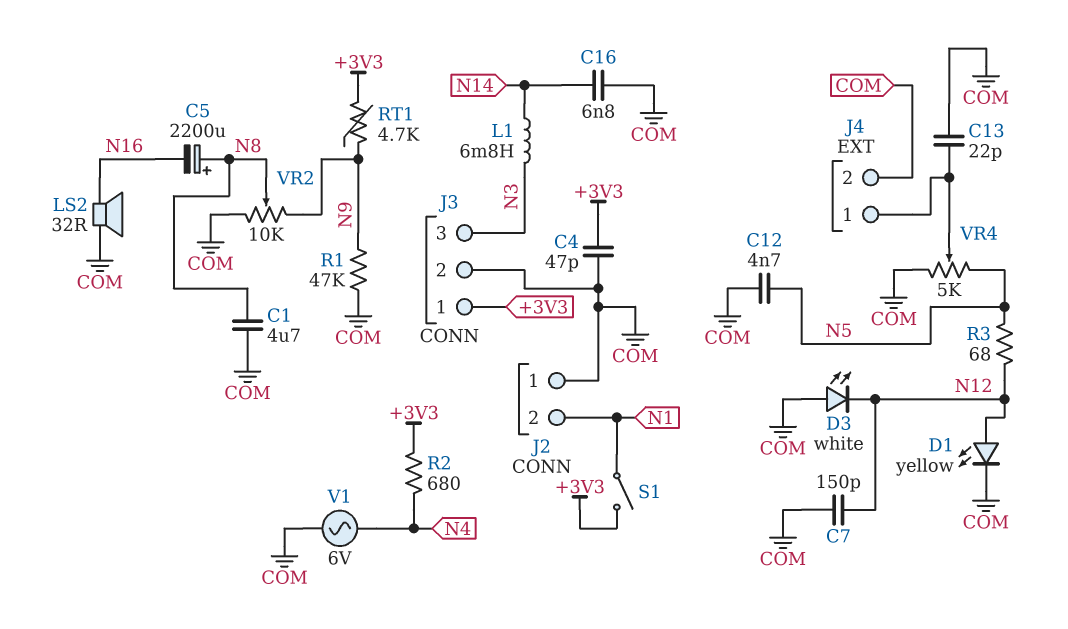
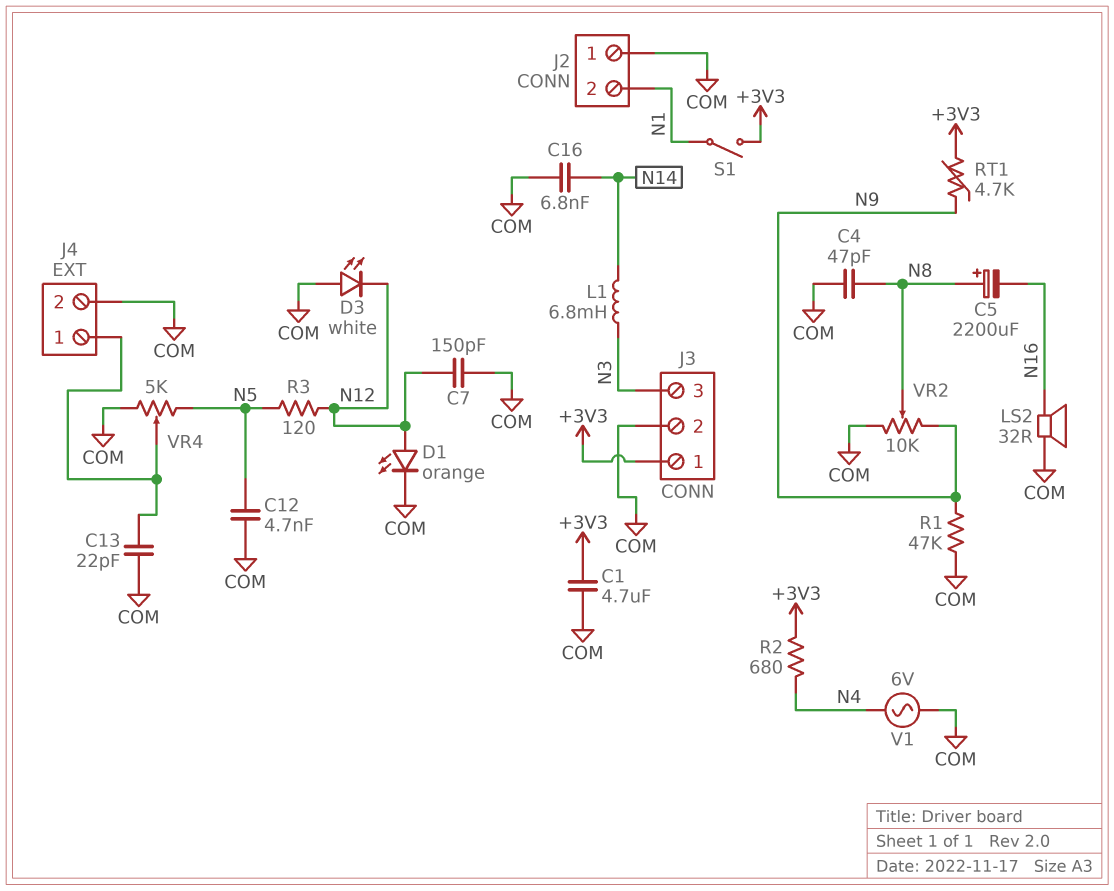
C1: 4.7uF (COM, N8) -> 4.7uF (+3V3, COM)
C4: 47pF (+3V3, COM) -> 47pF (COM, N8)
D1: LED yellow (A N12, K COM) -> LED orange (A N12, K COM)
R3: 68 (N5, N12) -> 120 (N5, N12)

